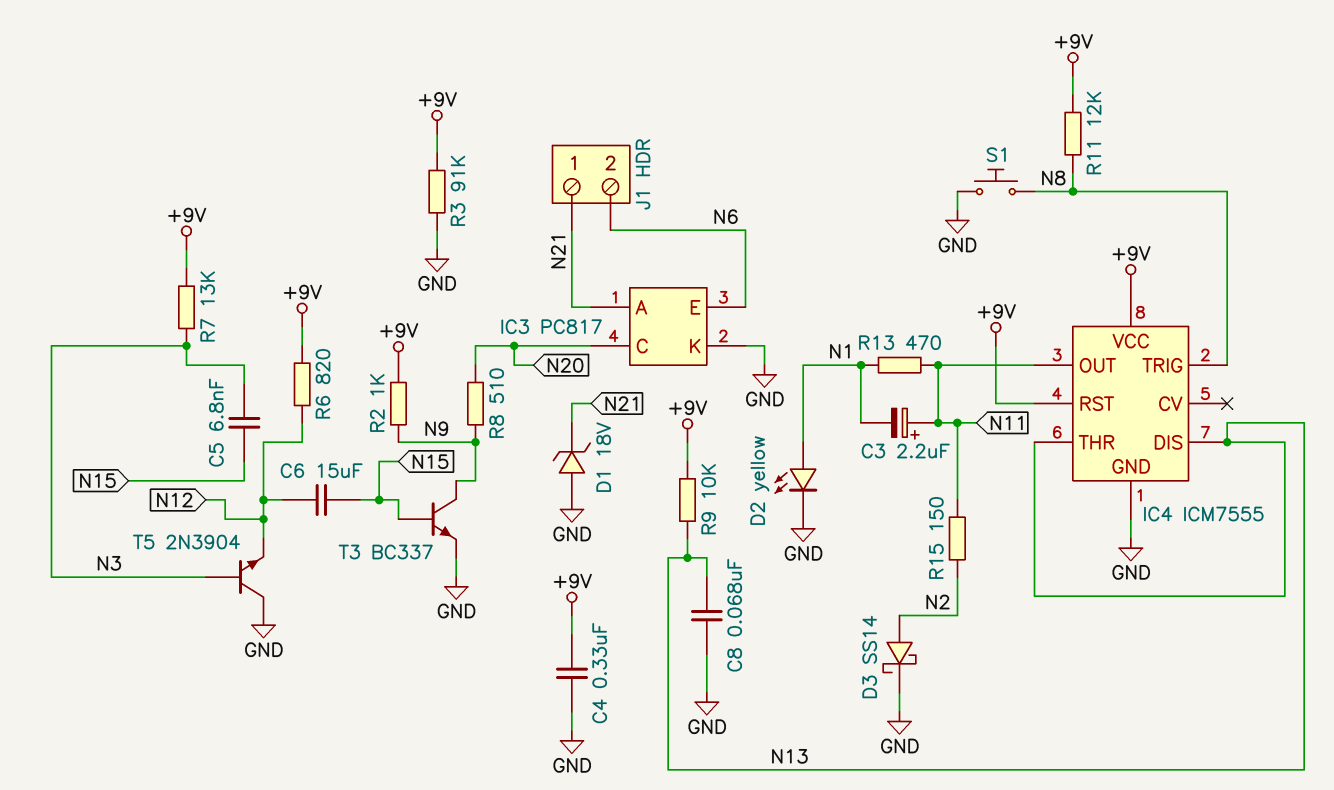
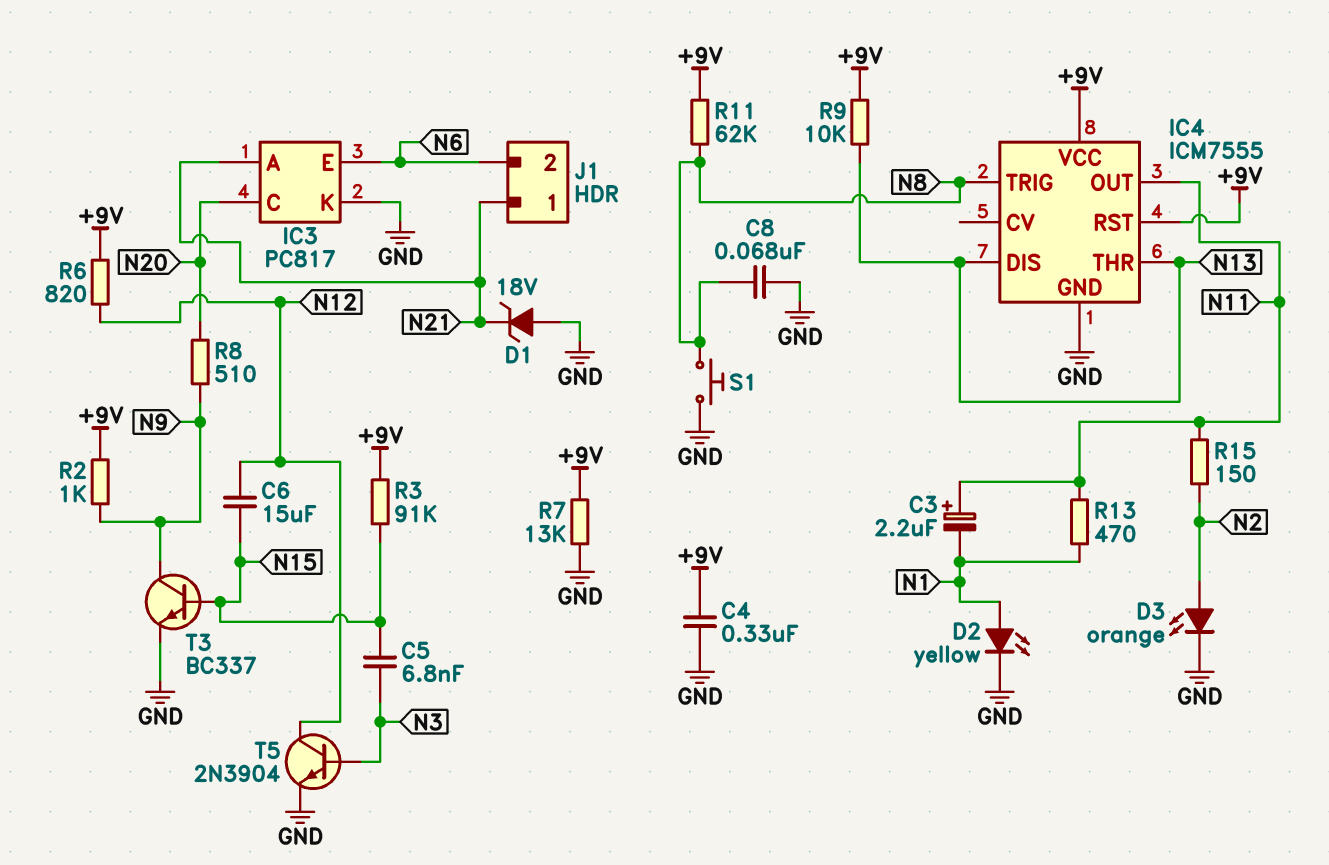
C8: 68nF (GND, N13) -> 68nF (GND, N8)
D3: schottky SS14 (A N2, K GND) -> LED orange (A N2, K GND)
R3: 91k (+9V, GND) -> 91k (+9V, N15)
R7: 13k (+9V, N3) -> 13k (+9V, GND)
R11: 12k (+9V, N8) -> 62k (+9V, N8)
T5: NPN 2N3904 (B N3, C GND, E N12) -> NPN 2N3904 (B N3, C N12, E GND)

